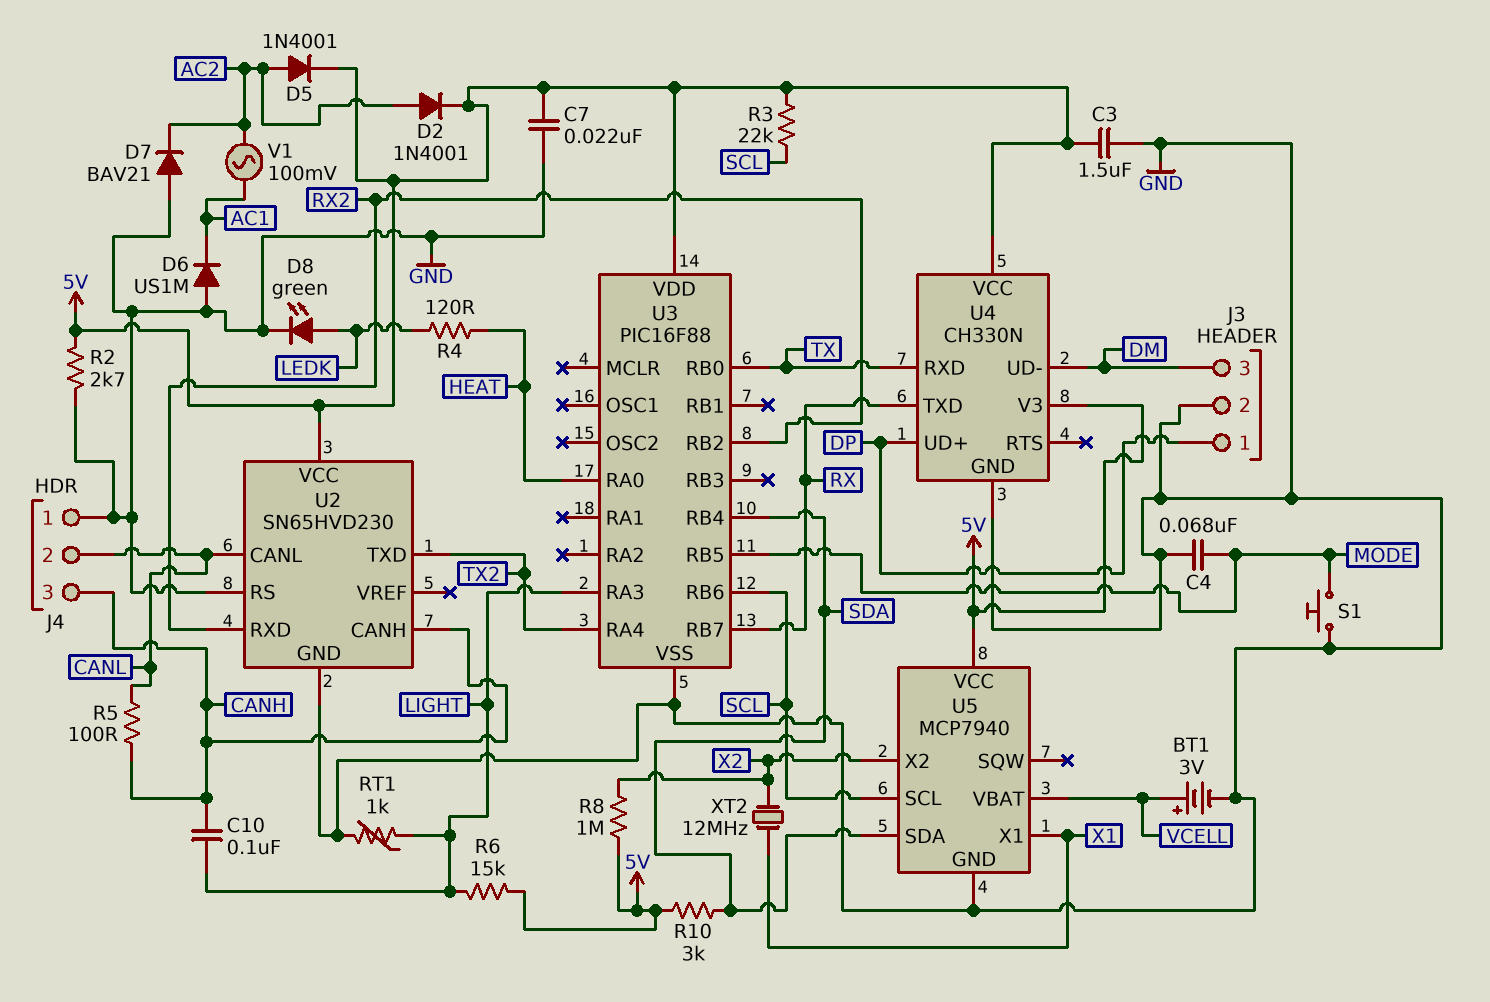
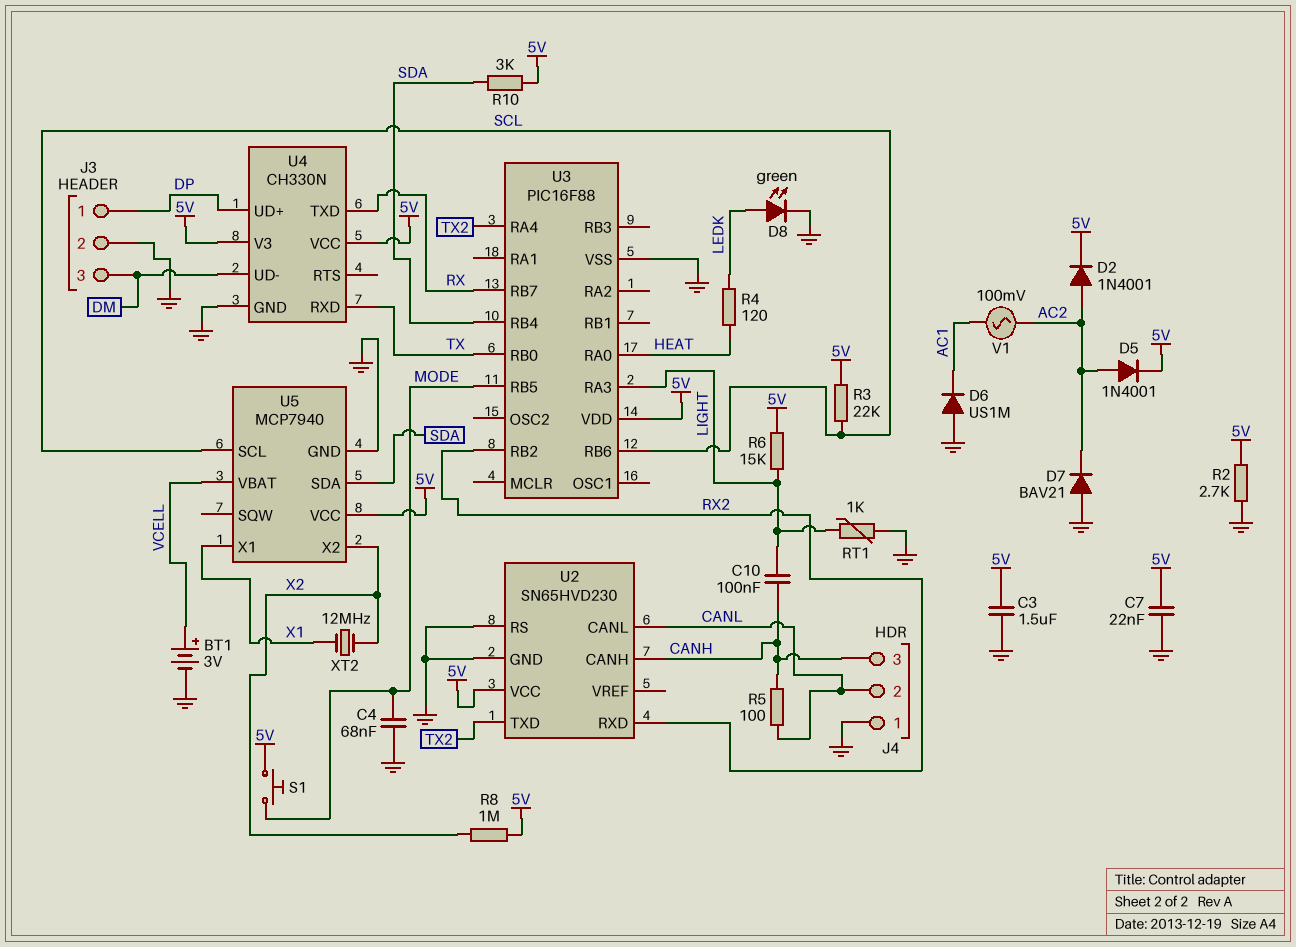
S1: button (GND, MODE) -> button (5V, MODE)

